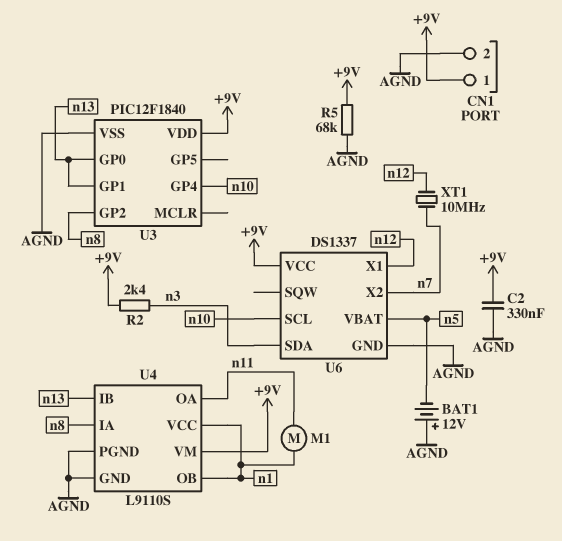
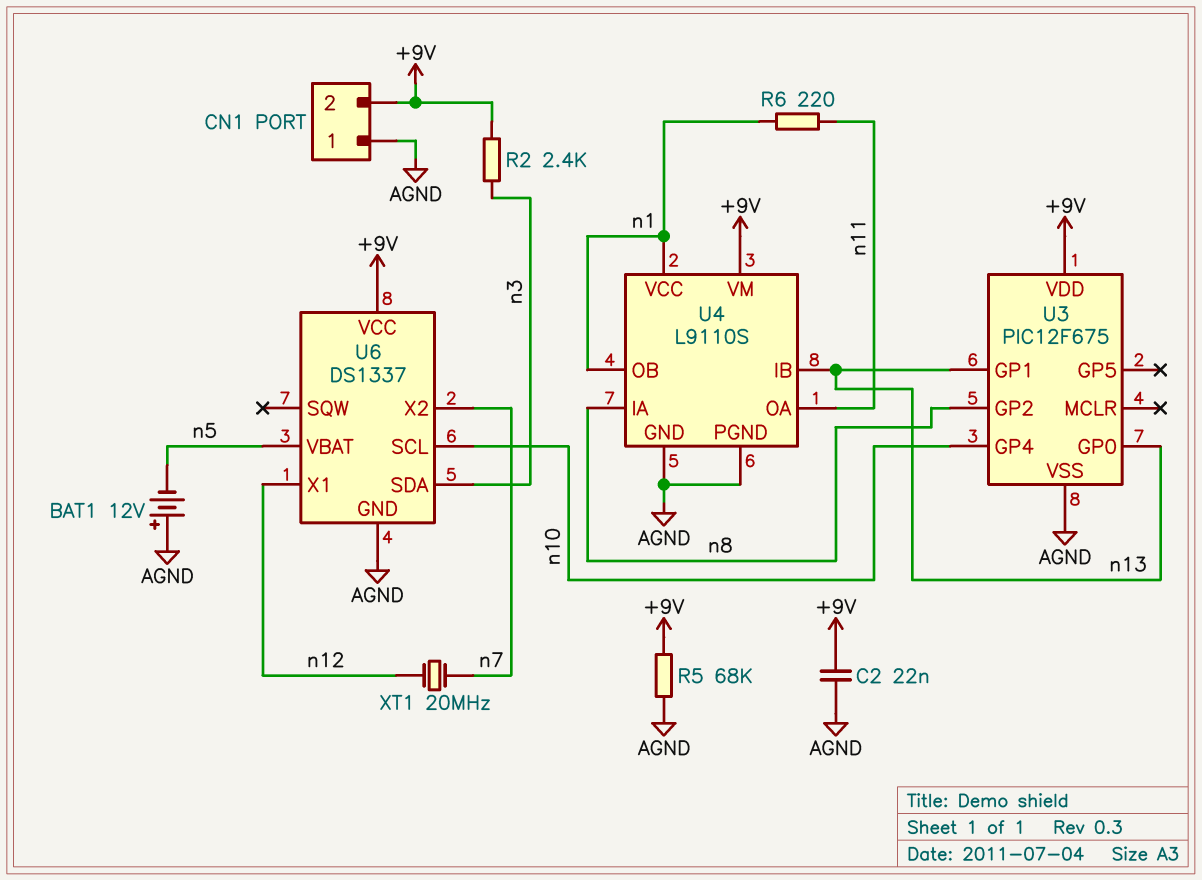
C2: 330nF (+9V, AGND) -> 22nF (+9V, AGND)
CN1 pin 1: +9V -> AGND
CN1 pin 2: AGND -> +9V
M1: motor (n1, n11) -> none
R6: none -> 220 (n1, n11)
U3: PIC12F1840 -> PIC12F675
XT1: 10MHz (n7, n12) -> 20MHz (n7, n12)

